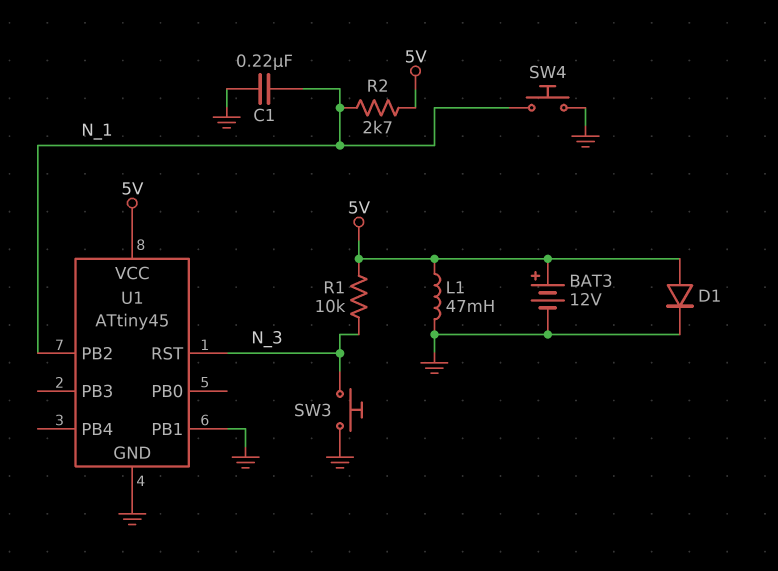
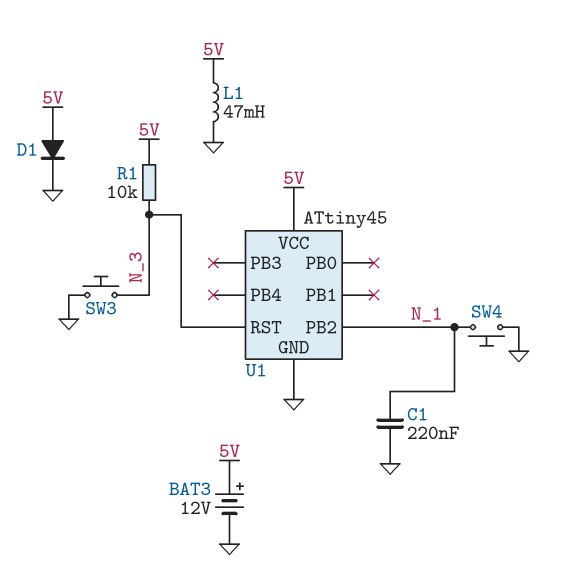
R2: 2.7k (5V, N_1) -> none
U1 pin PB1: GND -> none

